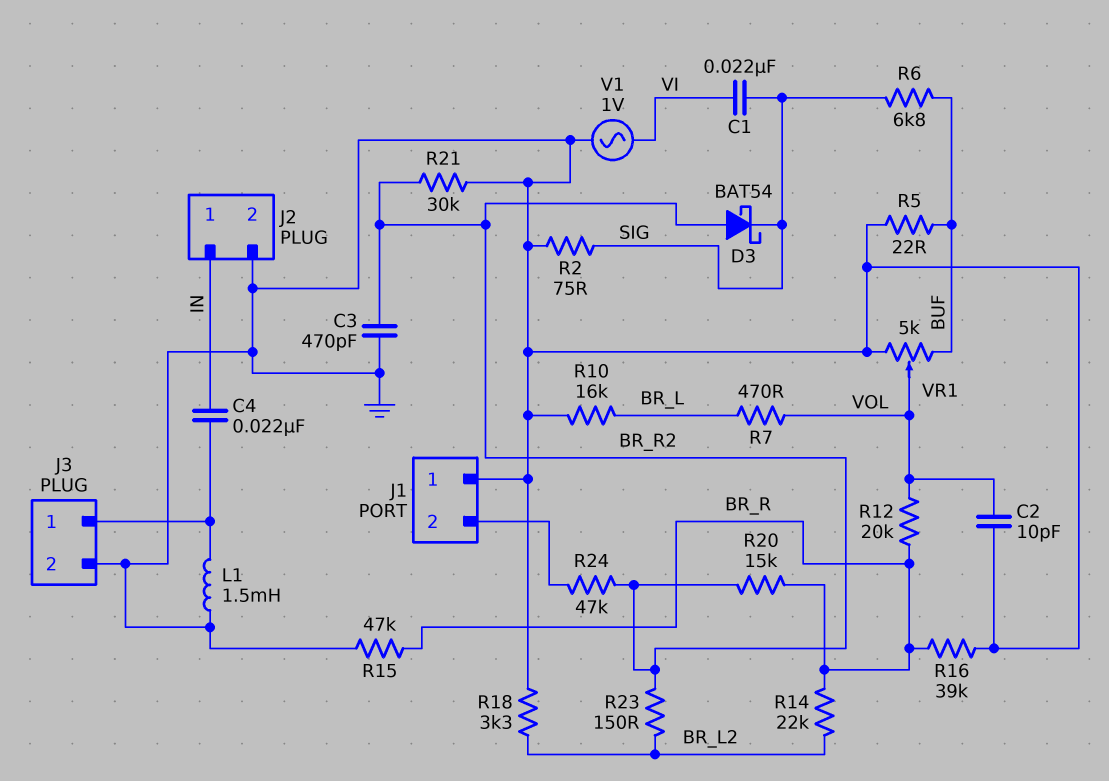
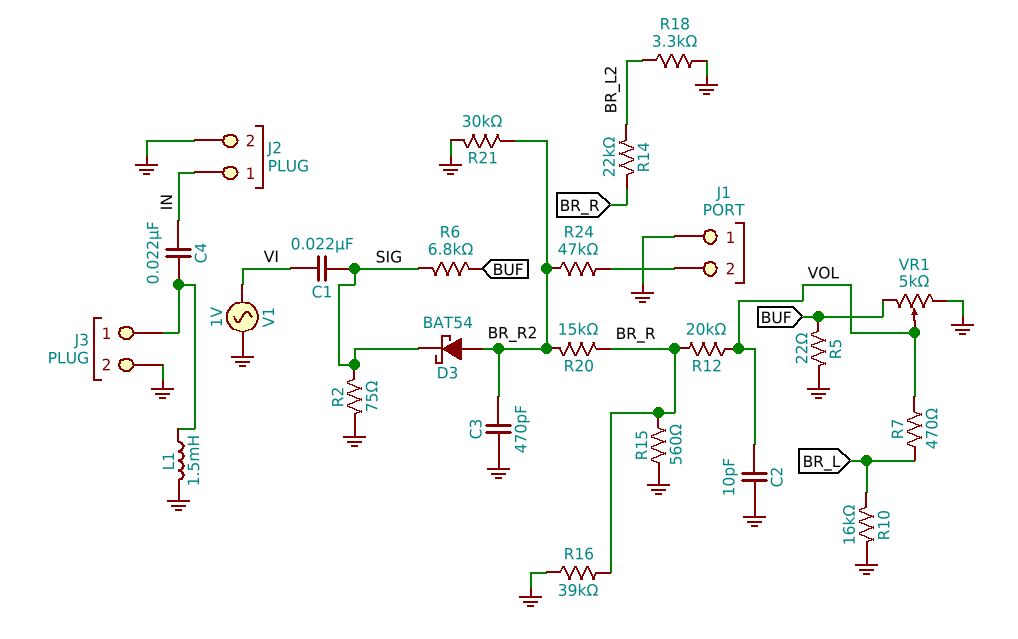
R15: 47k (BR_R, GND) -> 560 (BR_R, GND)
R23: 150 (BR_L2, BR_R2) -> none

